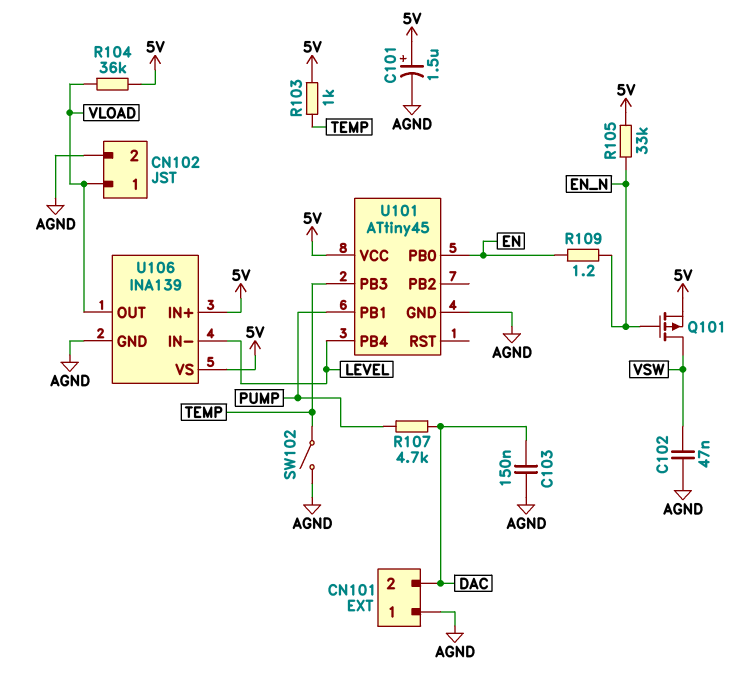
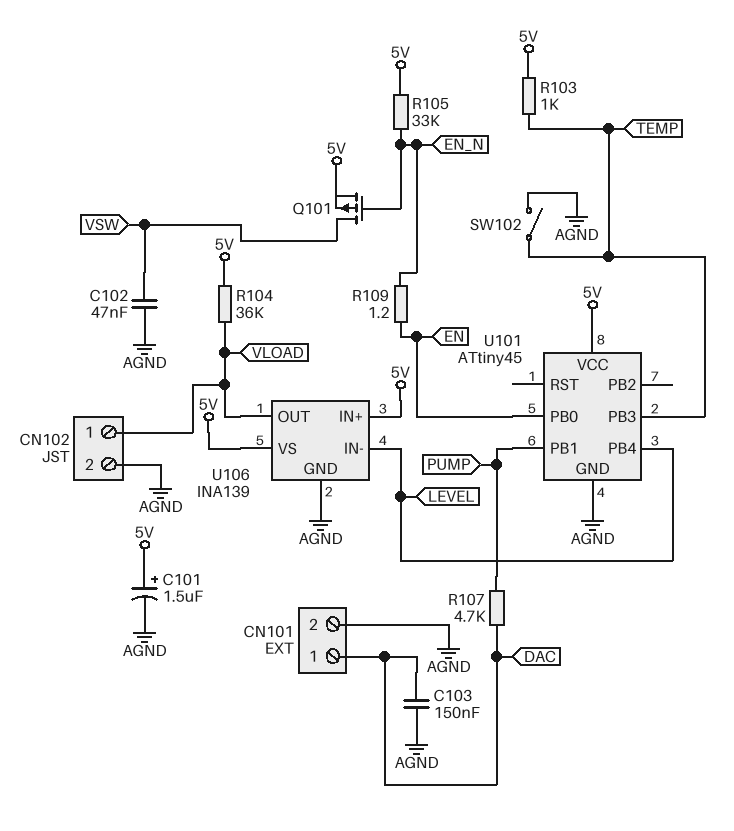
CN101 pin 1: AGND -> DAC
CN101 pin 2: DAC -> AGND

